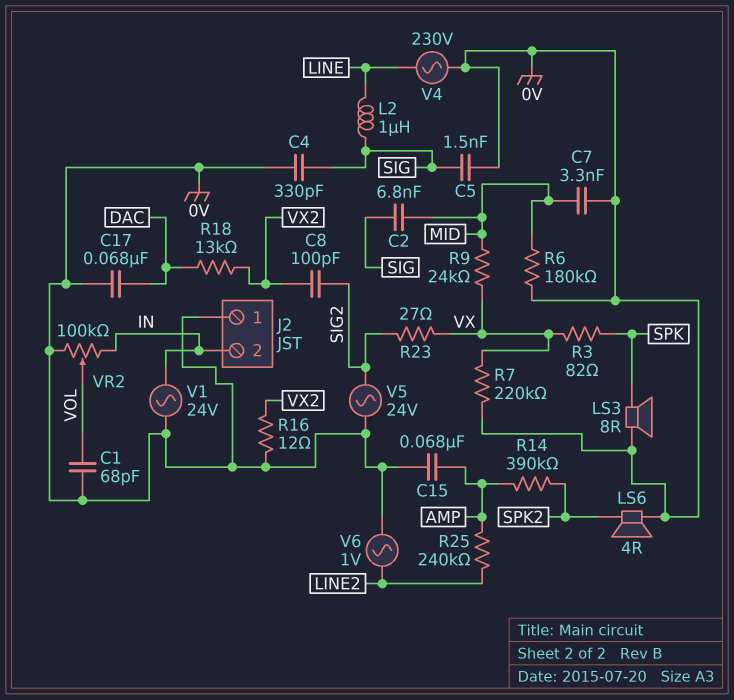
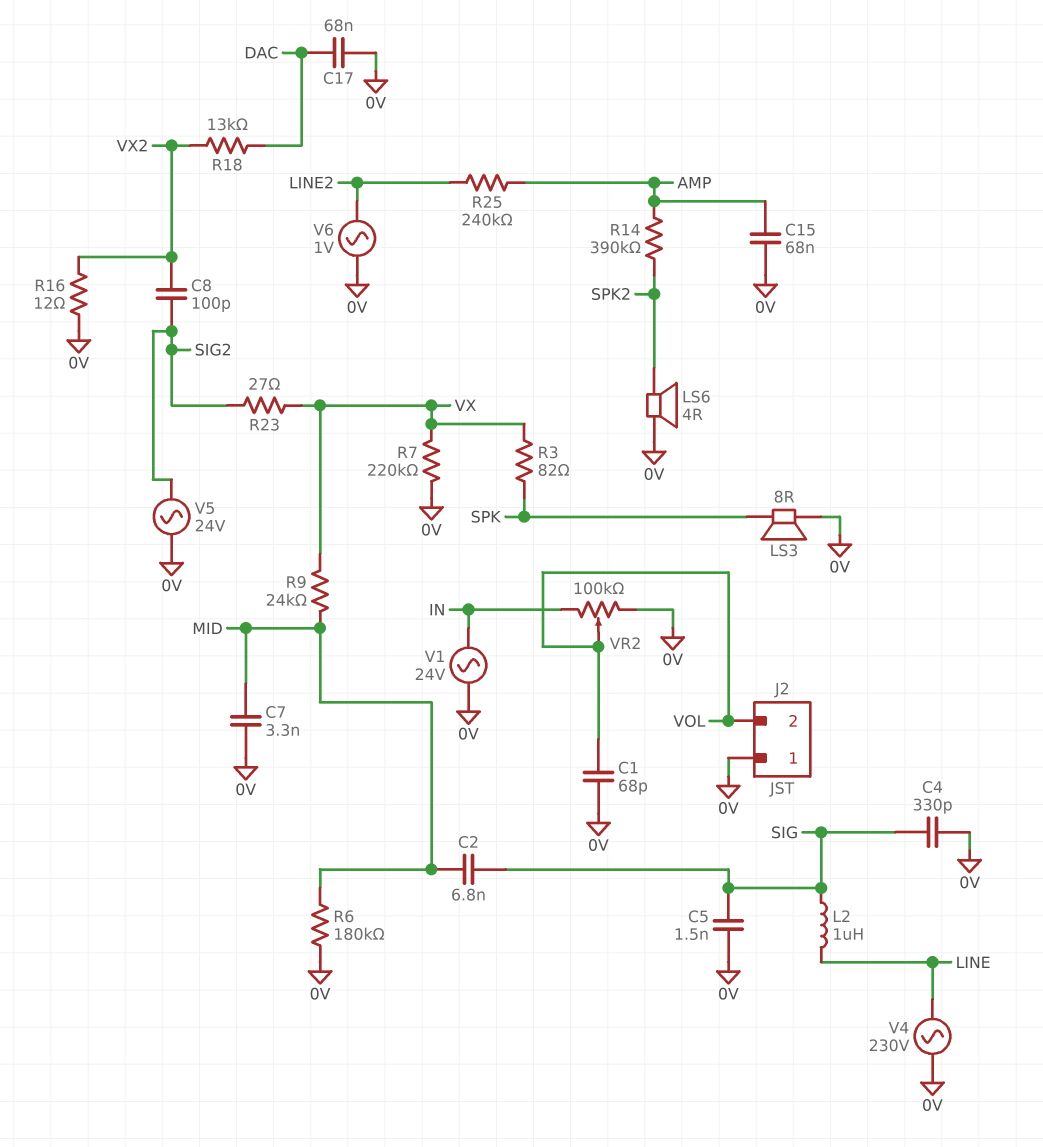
J2 pin 2: IN -> VOL

